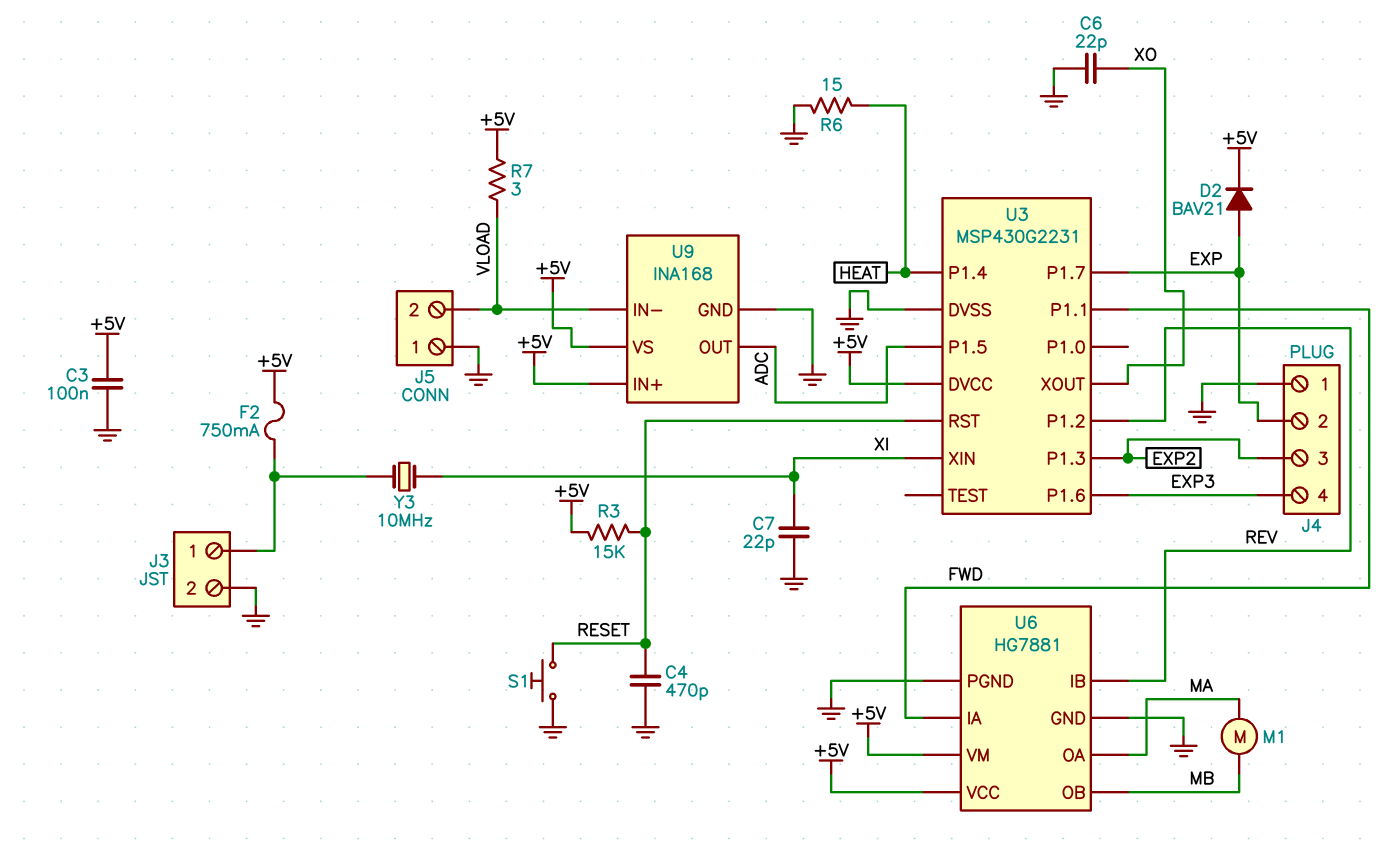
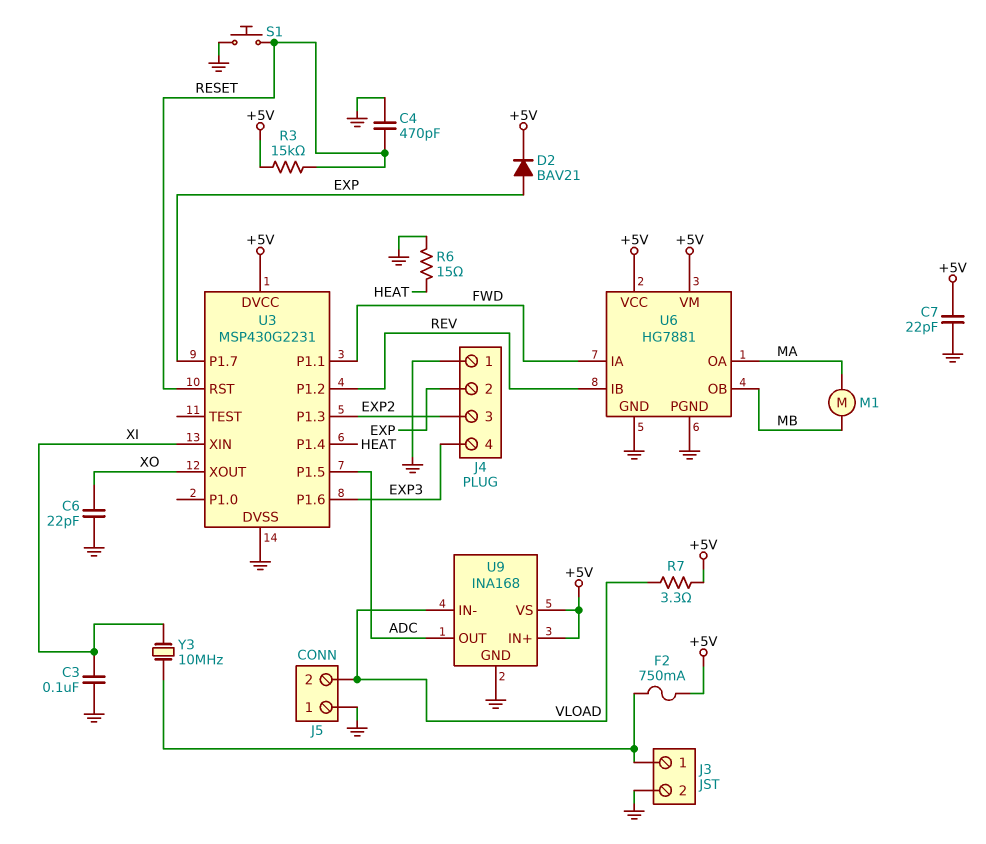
C3: 100nF (+5V, GND) -> 100nF (GND, XI)
C7: 22pF (GND, XI) -> 22pF (+5V, GND)
R7: 3 (+5V, VLOAD) -> 3.3 (+5V, VLOAD)

